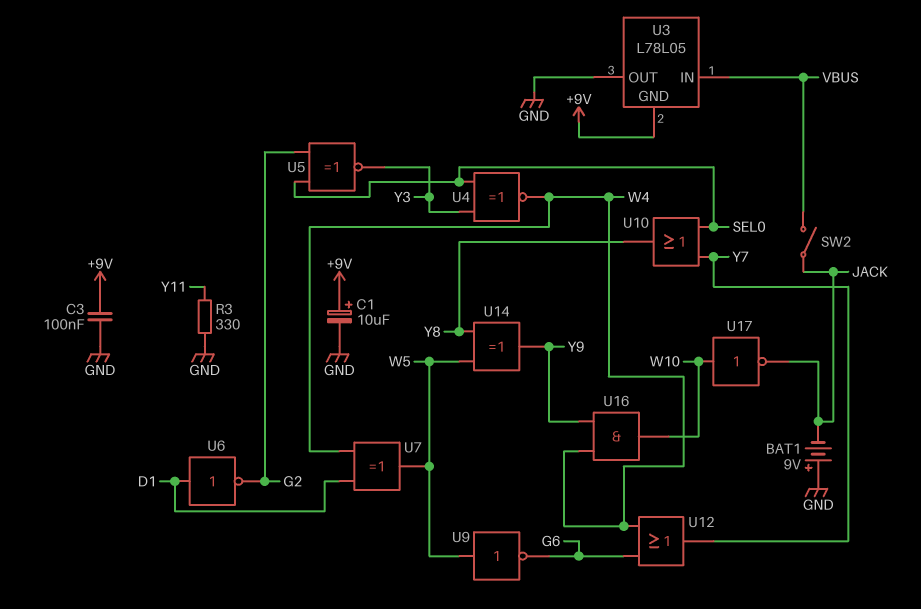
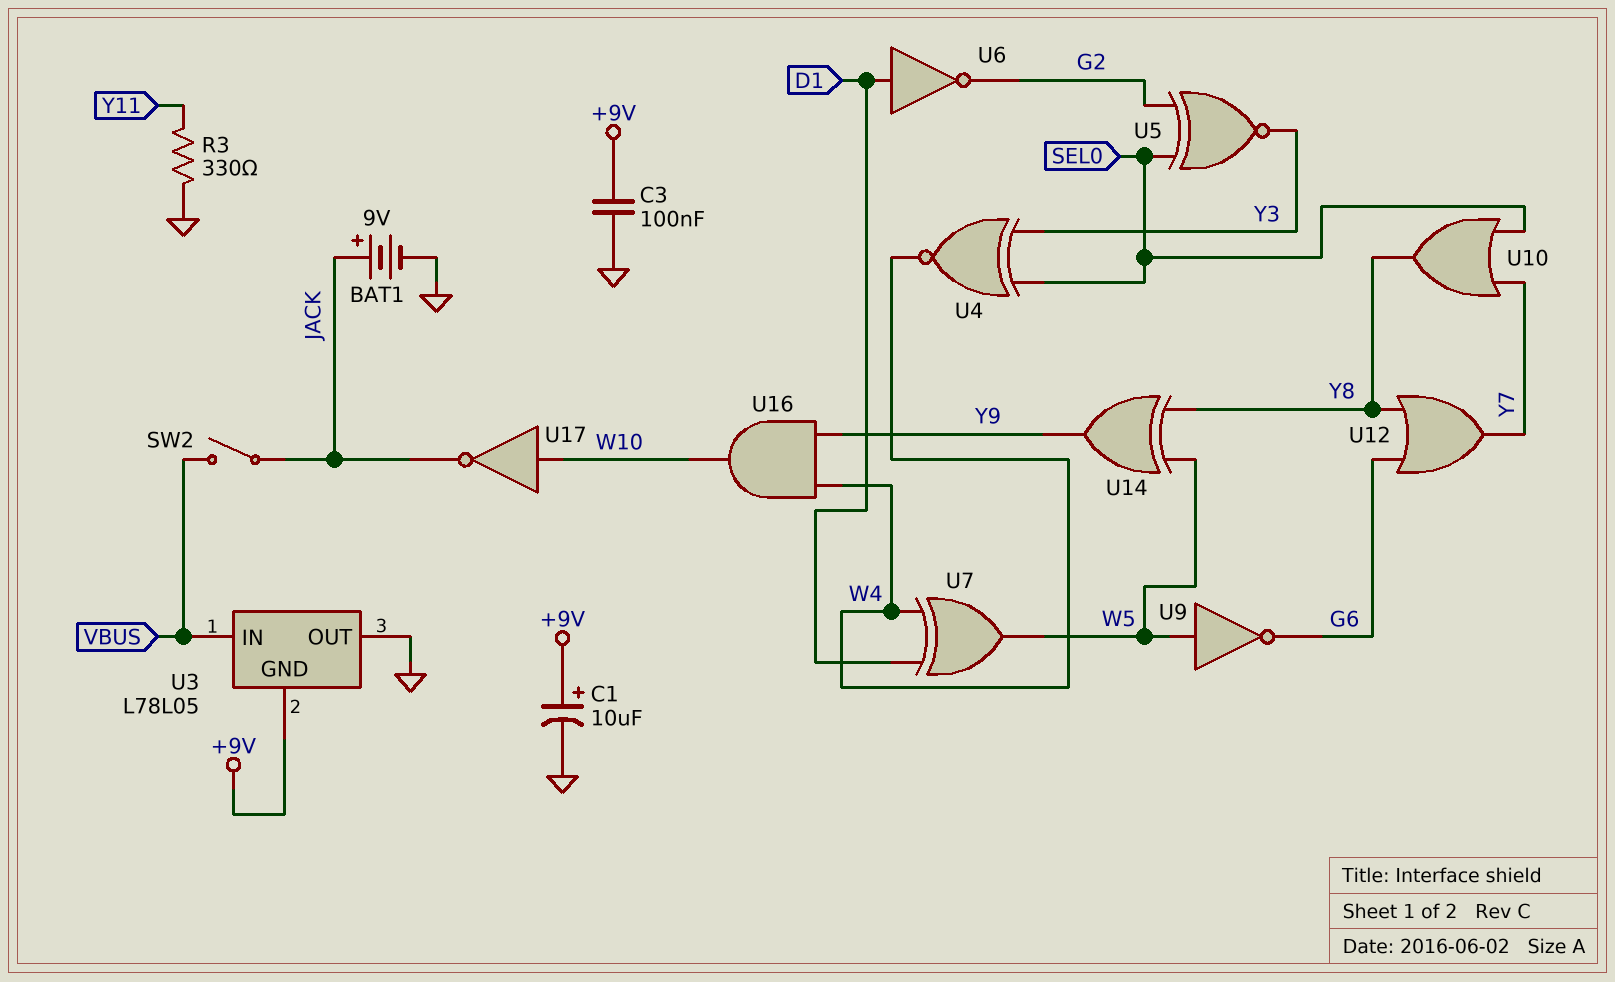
BAT1: 9V (plus GND, minus JACK) -> 9V (plus JACK, minus GND)
U12: OR (in G6, in W4, out Y7) -> OR (in G6, in Y8, out Y7)

